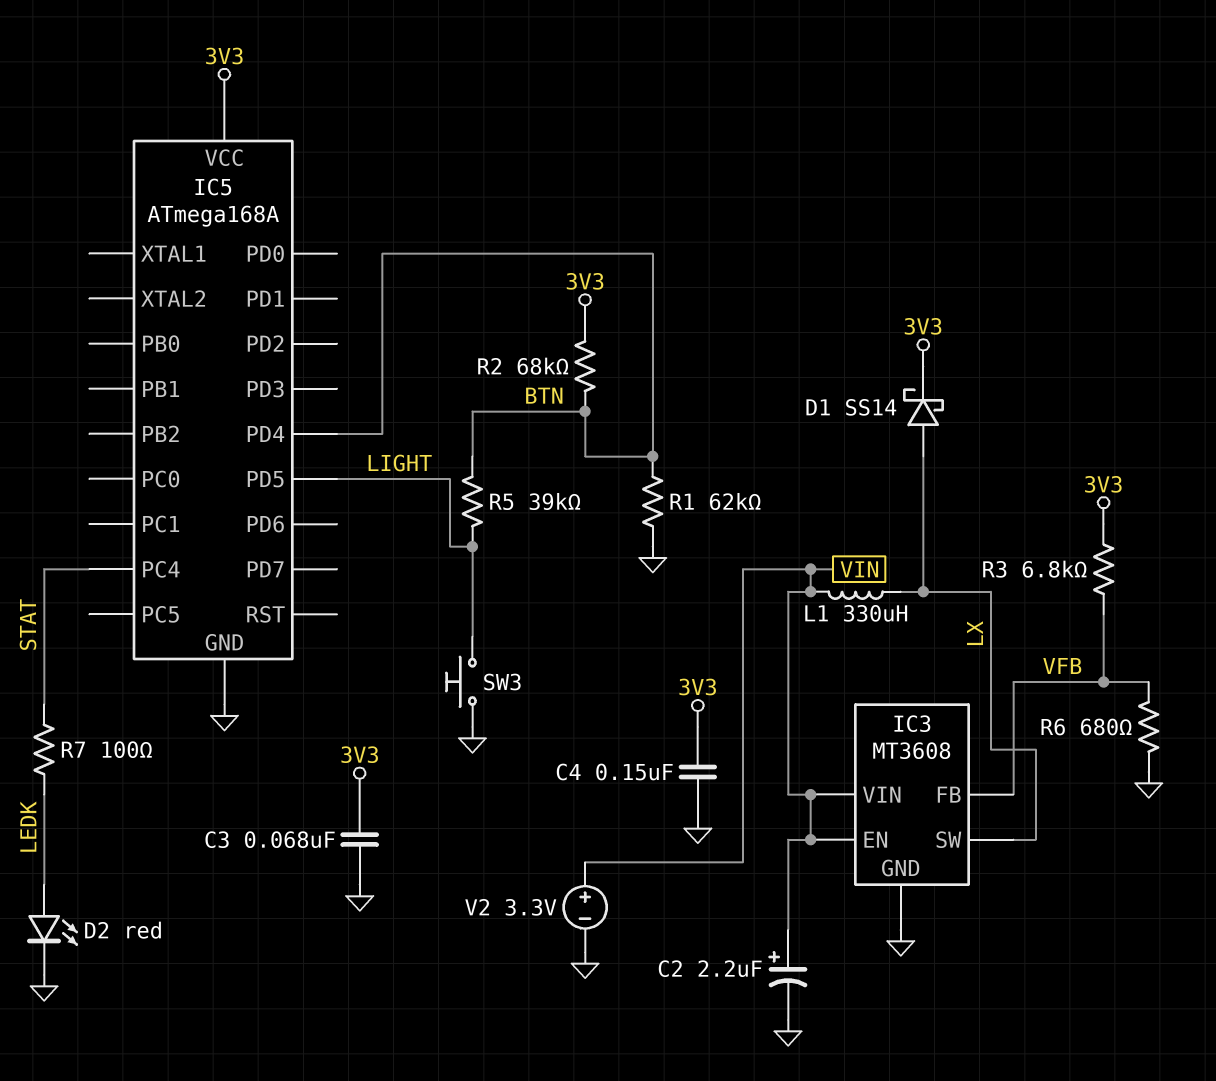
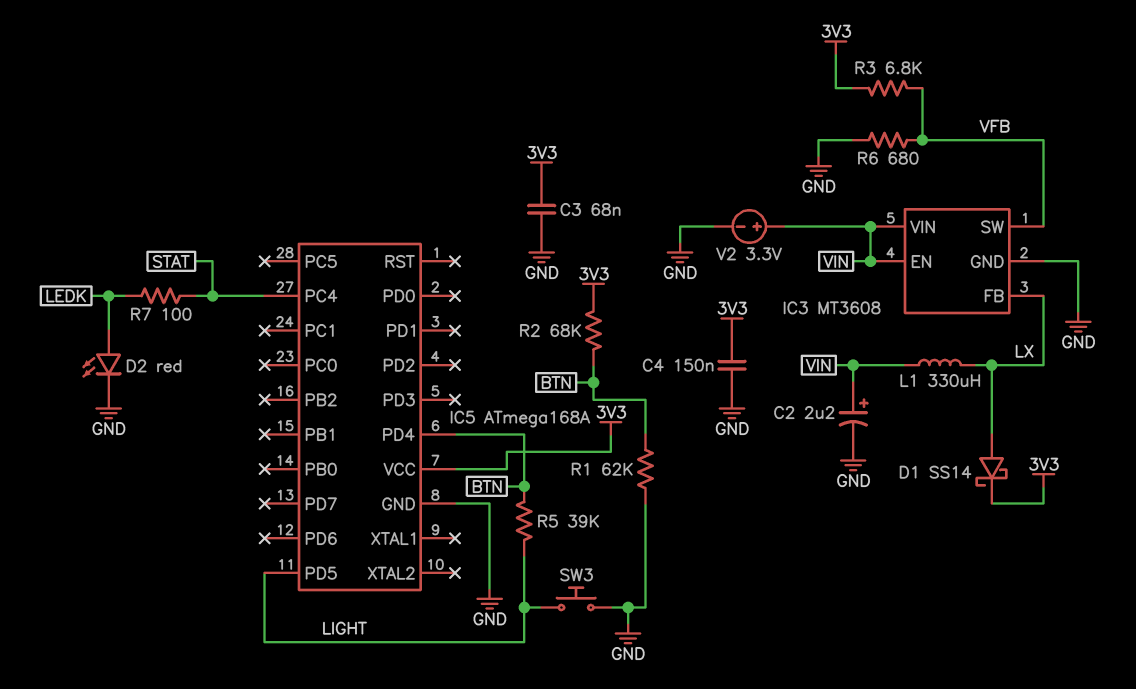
IC3 pin FB: VFB -> LX
IC3 pin SW: LX -> VFB

